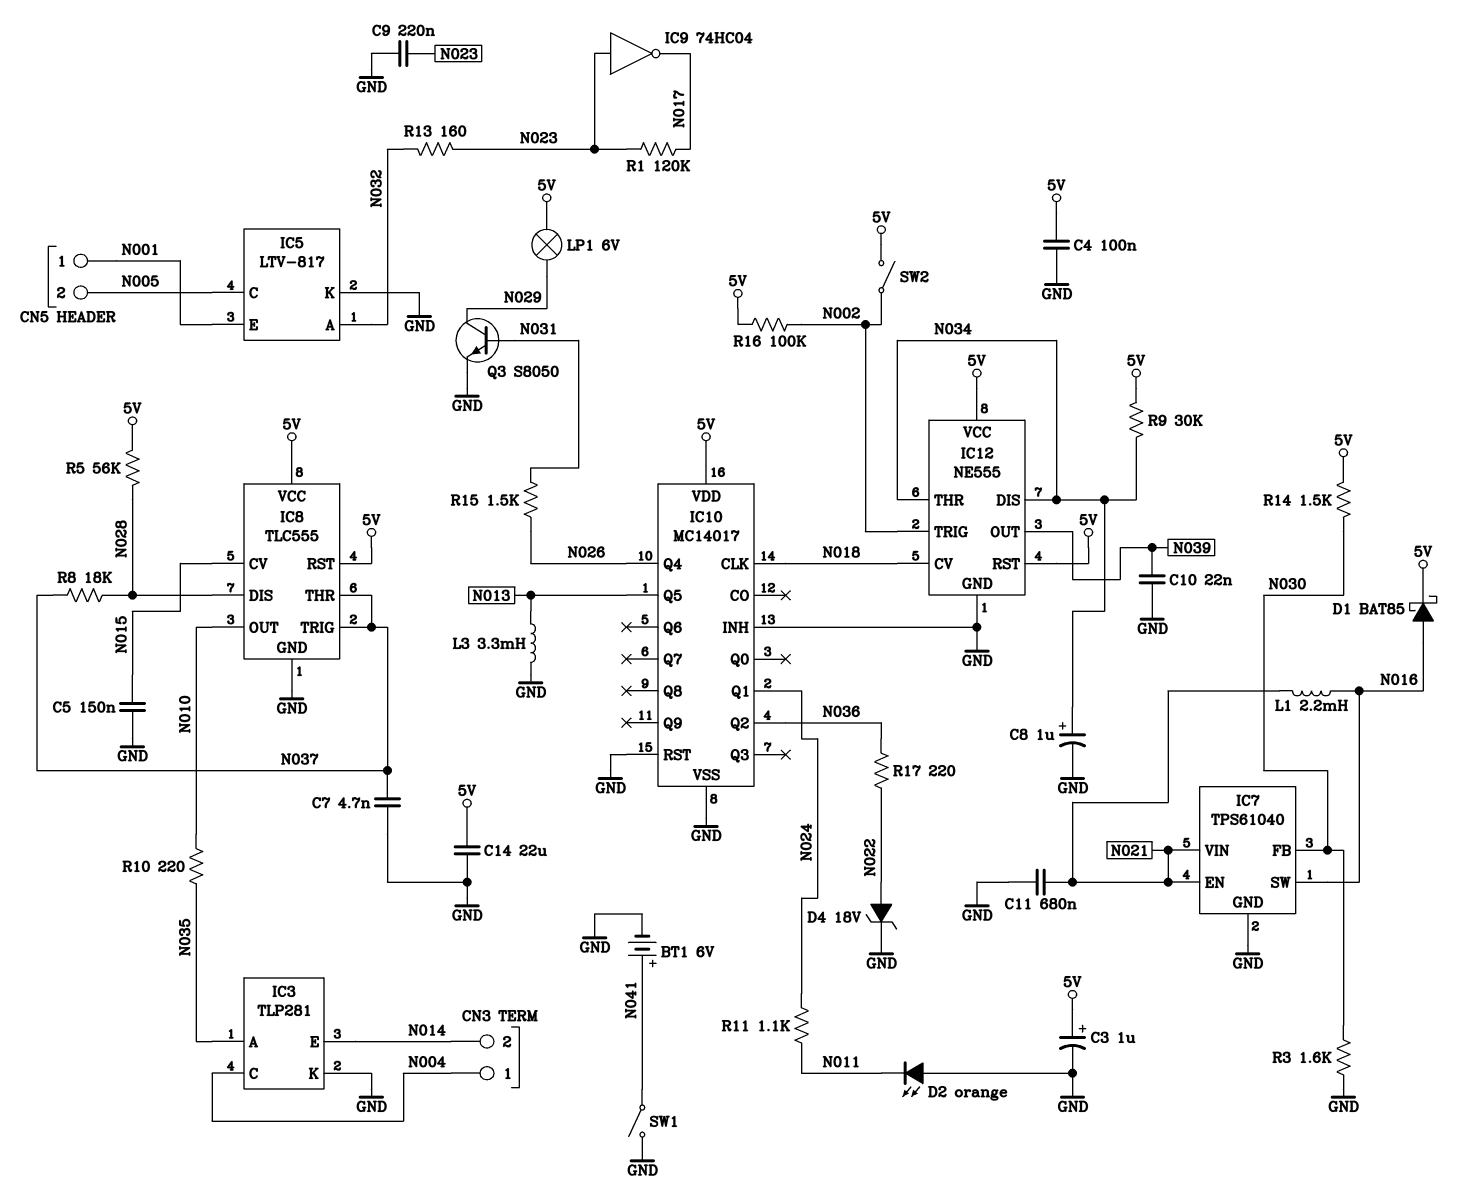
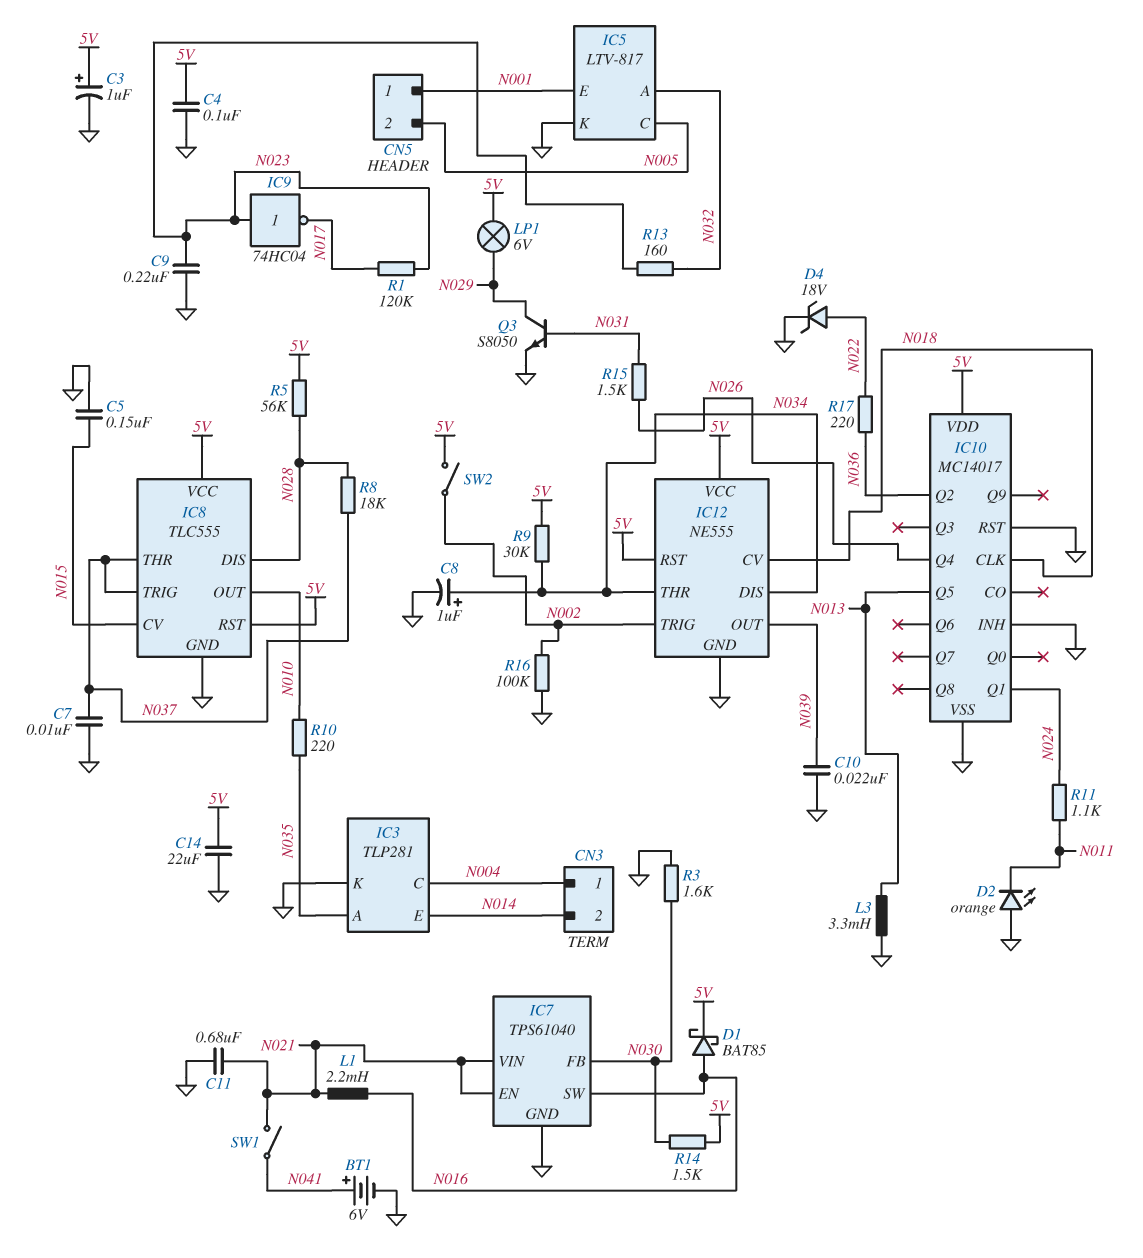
C7: 4.7nF (GND, N037) -> 10nF (GND, N037)
R16: 100k (5V, N002) -> 100k (GND, N002)
SW1: switch (GND, N041) -> switch (N021, N041)

